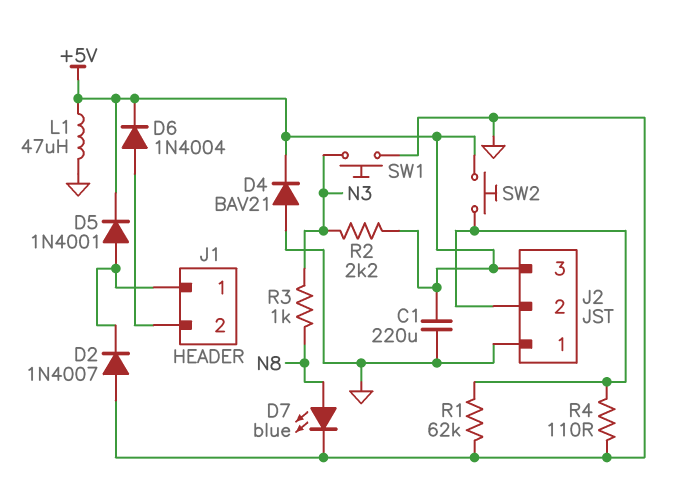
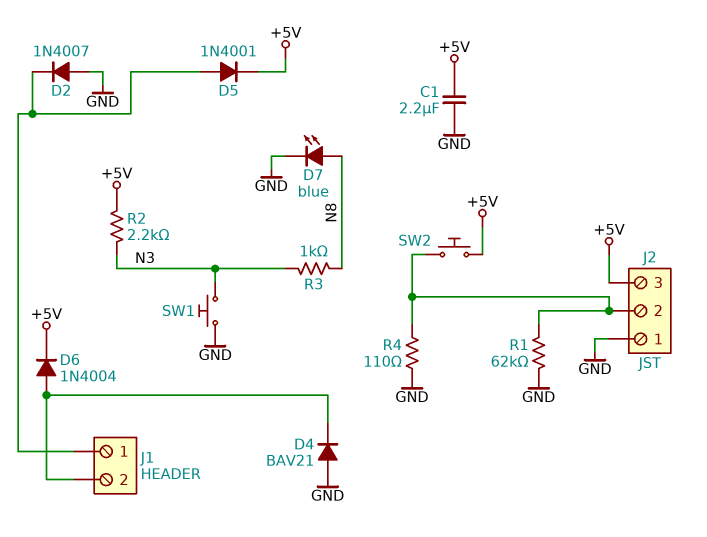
C1: 220uF (+5V, GND) -> 2.2uF (+5V, GND)
D4: diode BAV21 (A GND, K +5V) -> diode BAV21 (A GND, K J1/2)
L1: 47uH (+5V, GND) -> none

